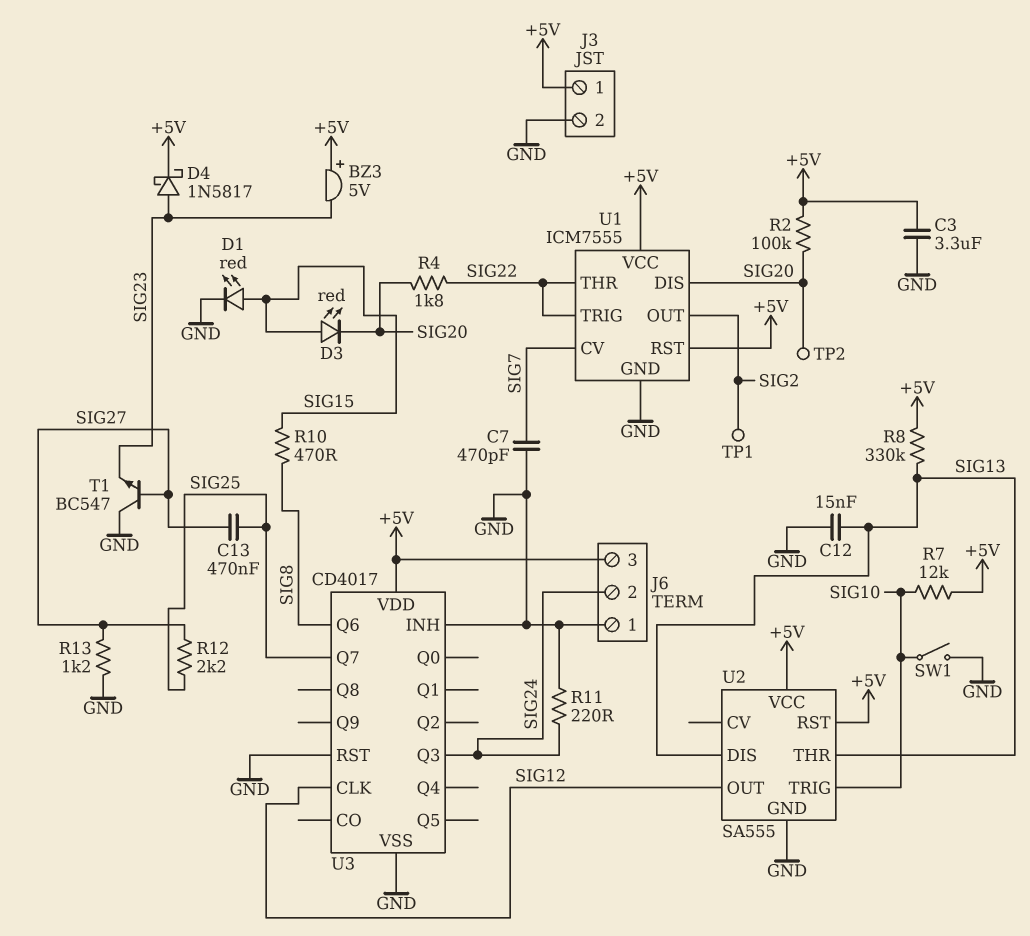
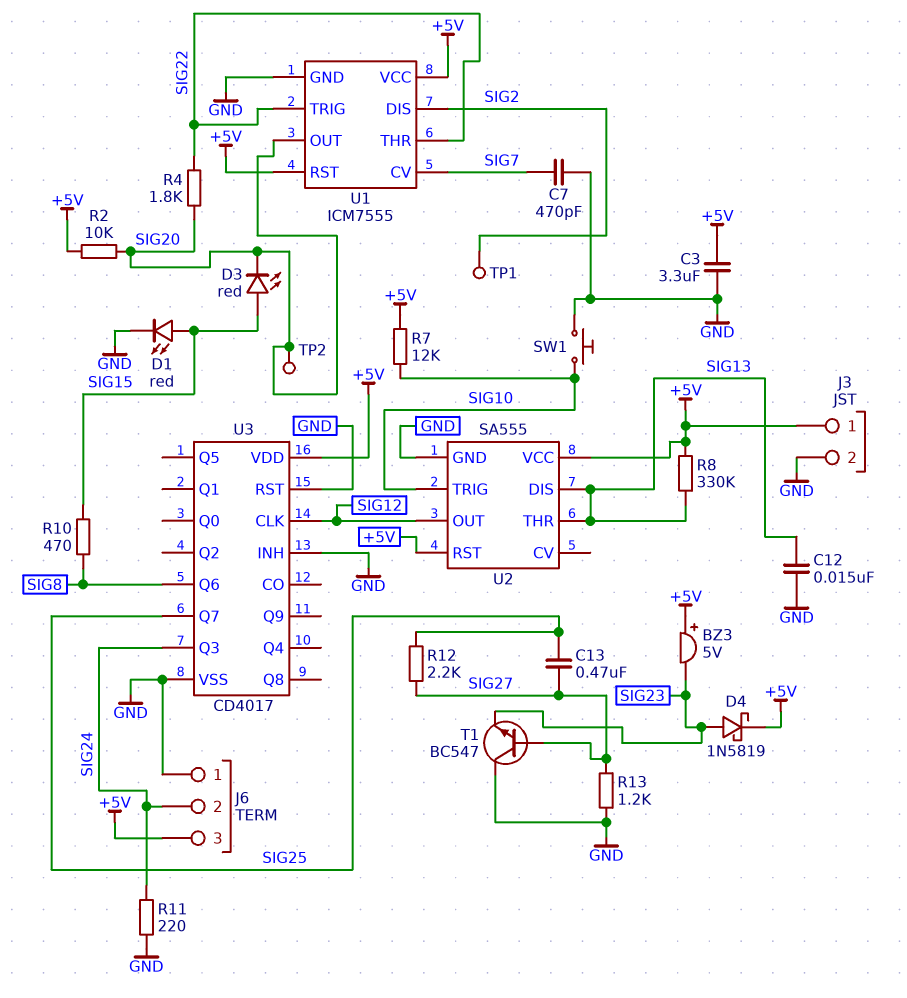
D4: schottky 1N5817 (A SIG23, K +5V) -> schottky 1N5819 (A SIG23, K +5V)
R2: 100k (+5V, SIG20) -> 10k (+5V, SIG20)
SW1: switch (GND, SIG10) -> button (GND, SIG10)
U1 pin DIS: SIG20 -> SIG2
U1 pin OUT: SIG2 -> SIG20

